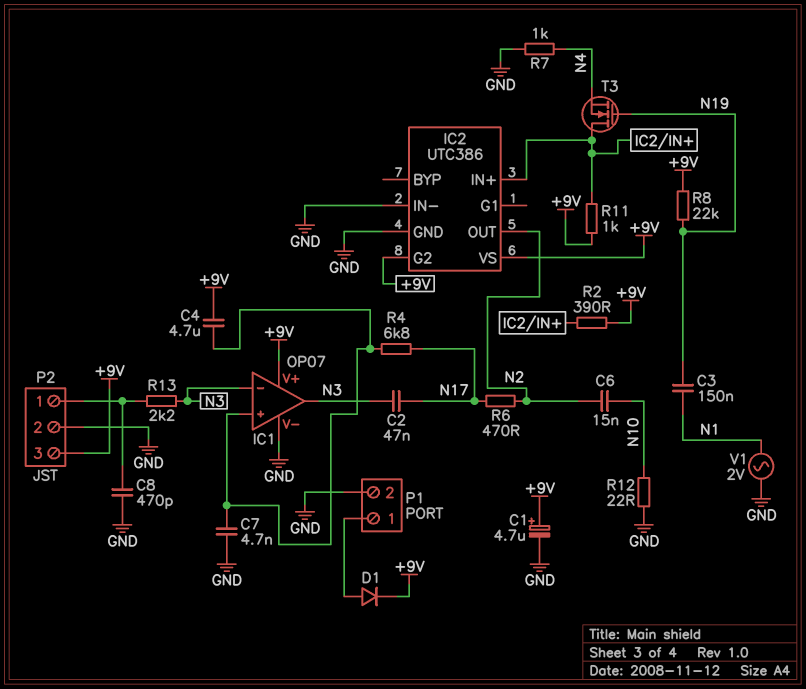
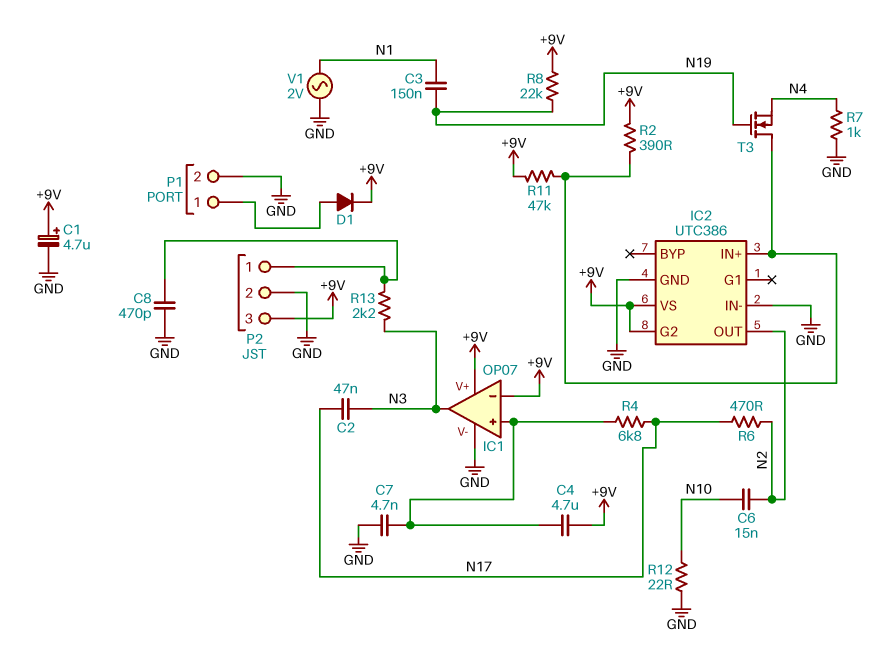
IC1 pin in-: N3 -> +9V
R11: 1k (+9V, IC2/IN+) -> 47k (+9V, IC2/IN+)

